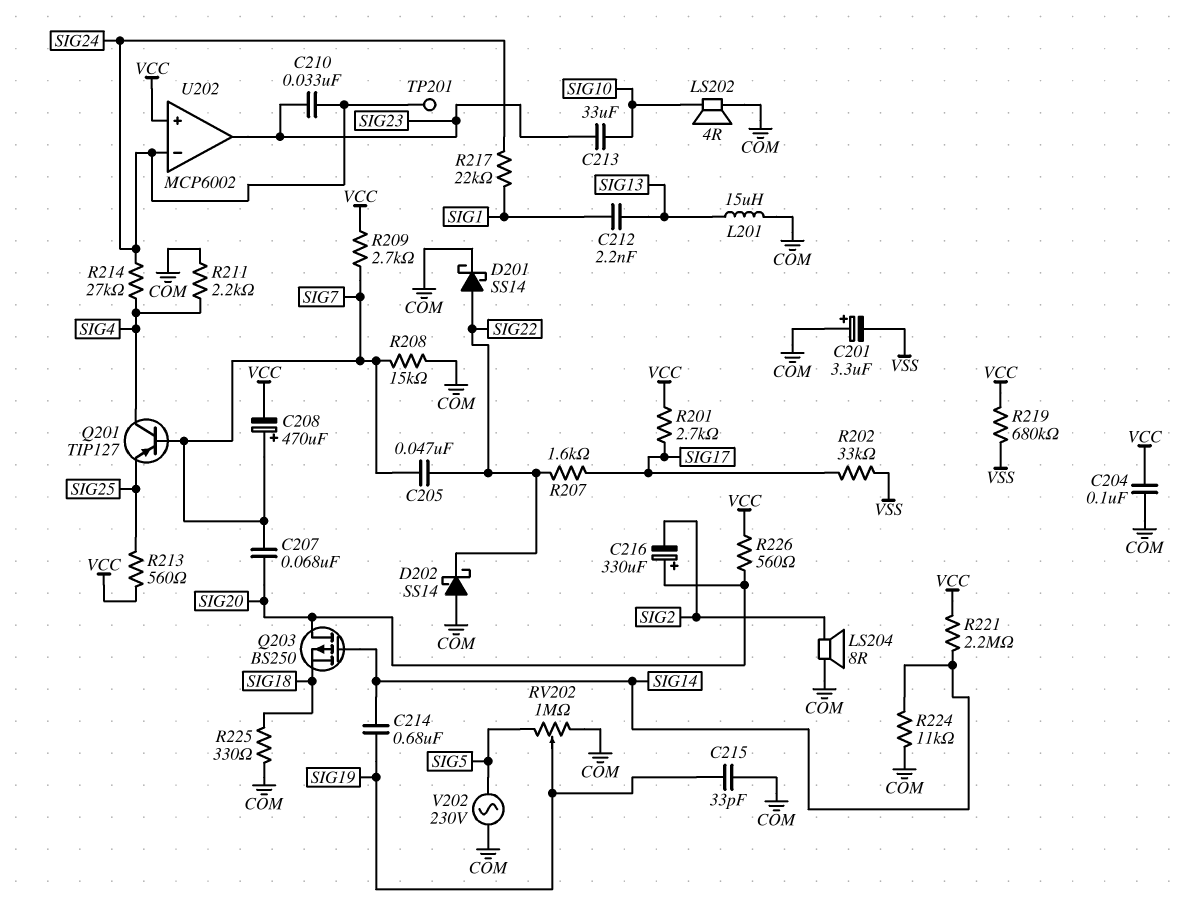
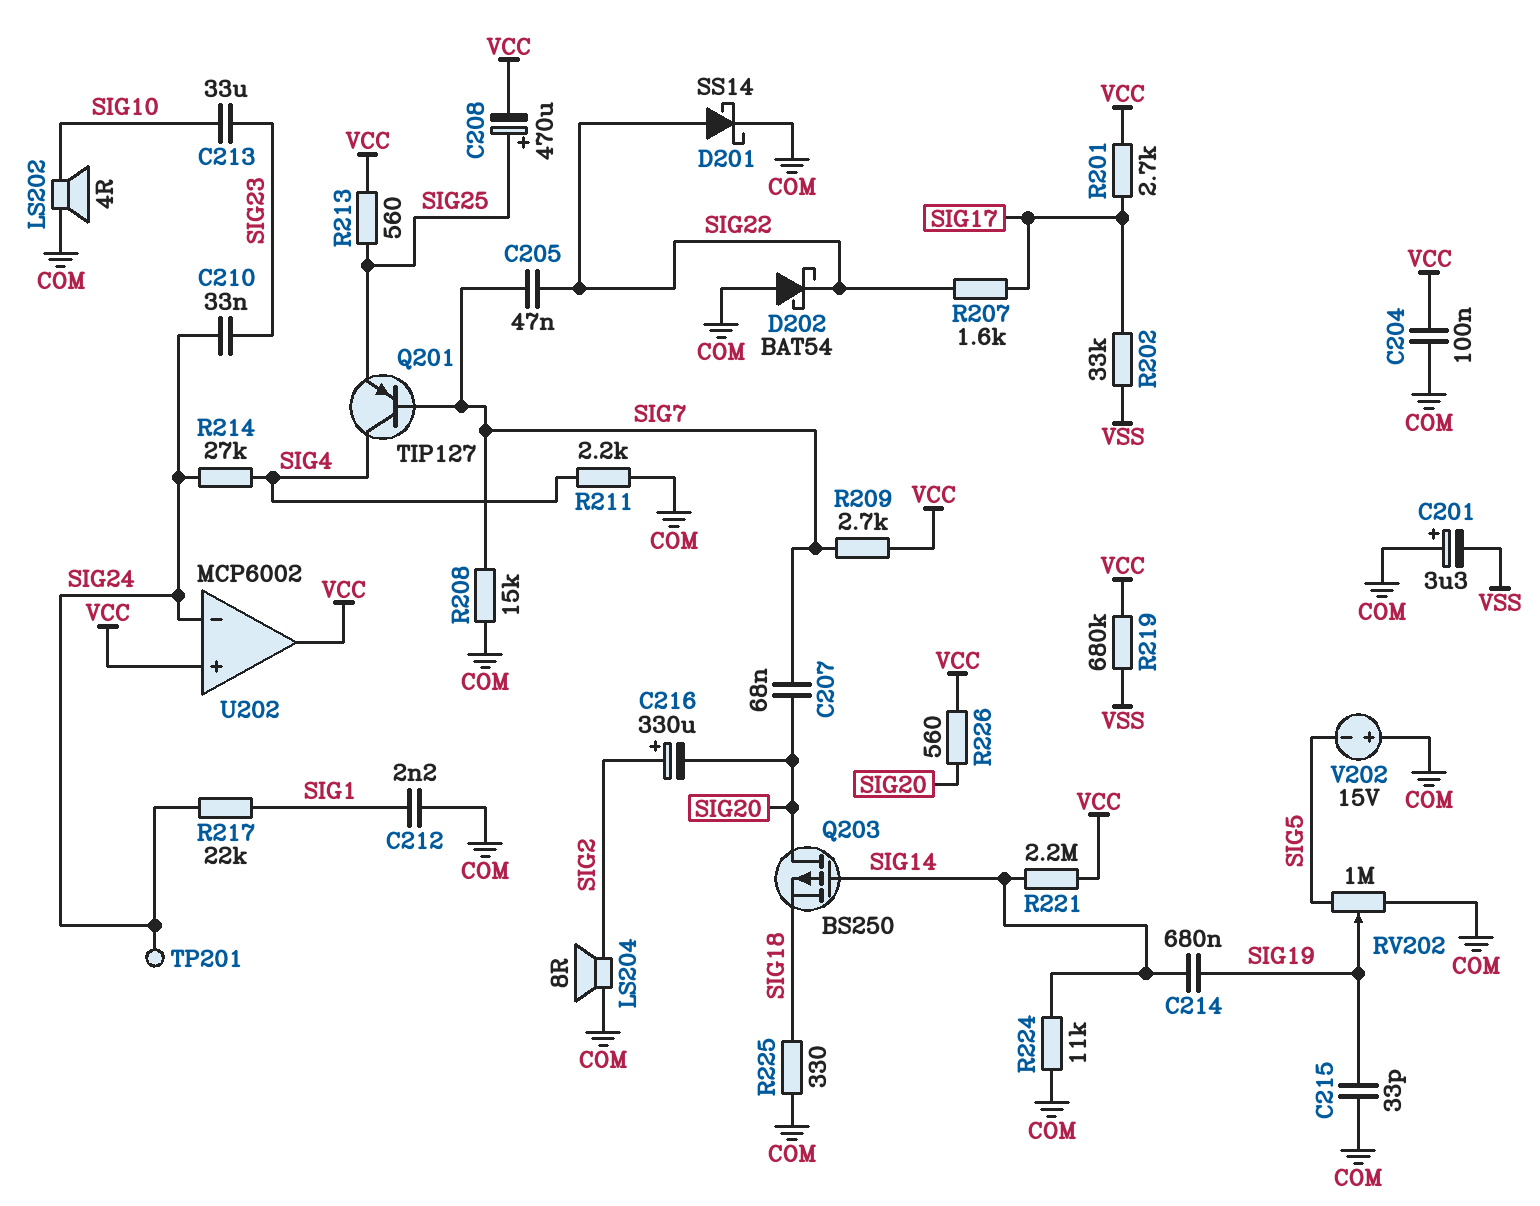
C208: 470uF (plus SIG7, minus VCC) -> 470uF (plus SIG25, minus VCC)
C212: 2.2nF (SIG1, SIG13) -> 2.2nF (COM, SIG1)
C216: 330uF (plus SIG20, minus SIG2) -> 330uF (plus SIG2, minus SIG20)
D202: schottky SS14 (A COM, K SIG22) -> schottky BAT54 (A COM, K SIG22)
L201: 15uH (COM, SIG13) -> none
U202 pin out: SIG23 -> VCC
V202: AC 230V (COM, SIG5) -> 15V (plus COM, minus SIG5)

